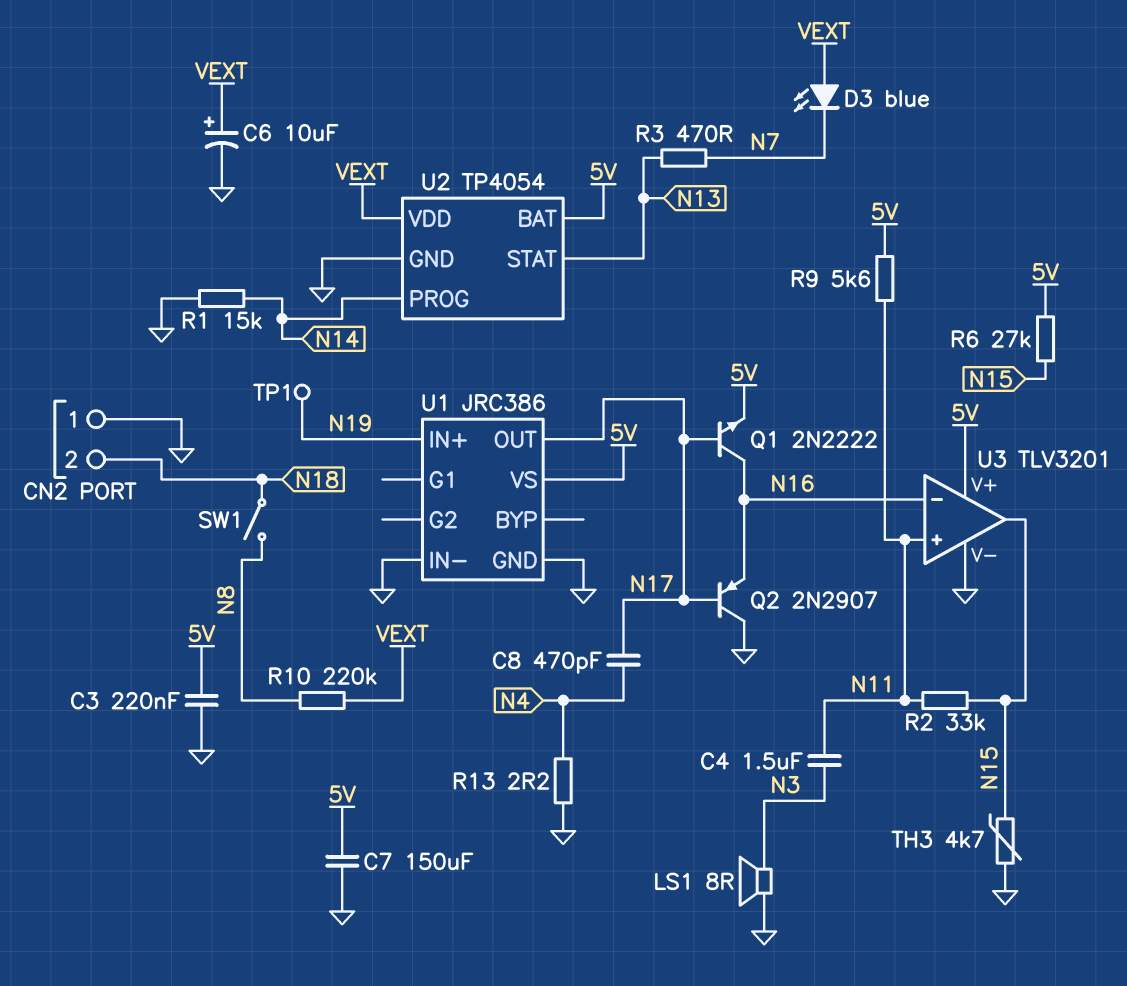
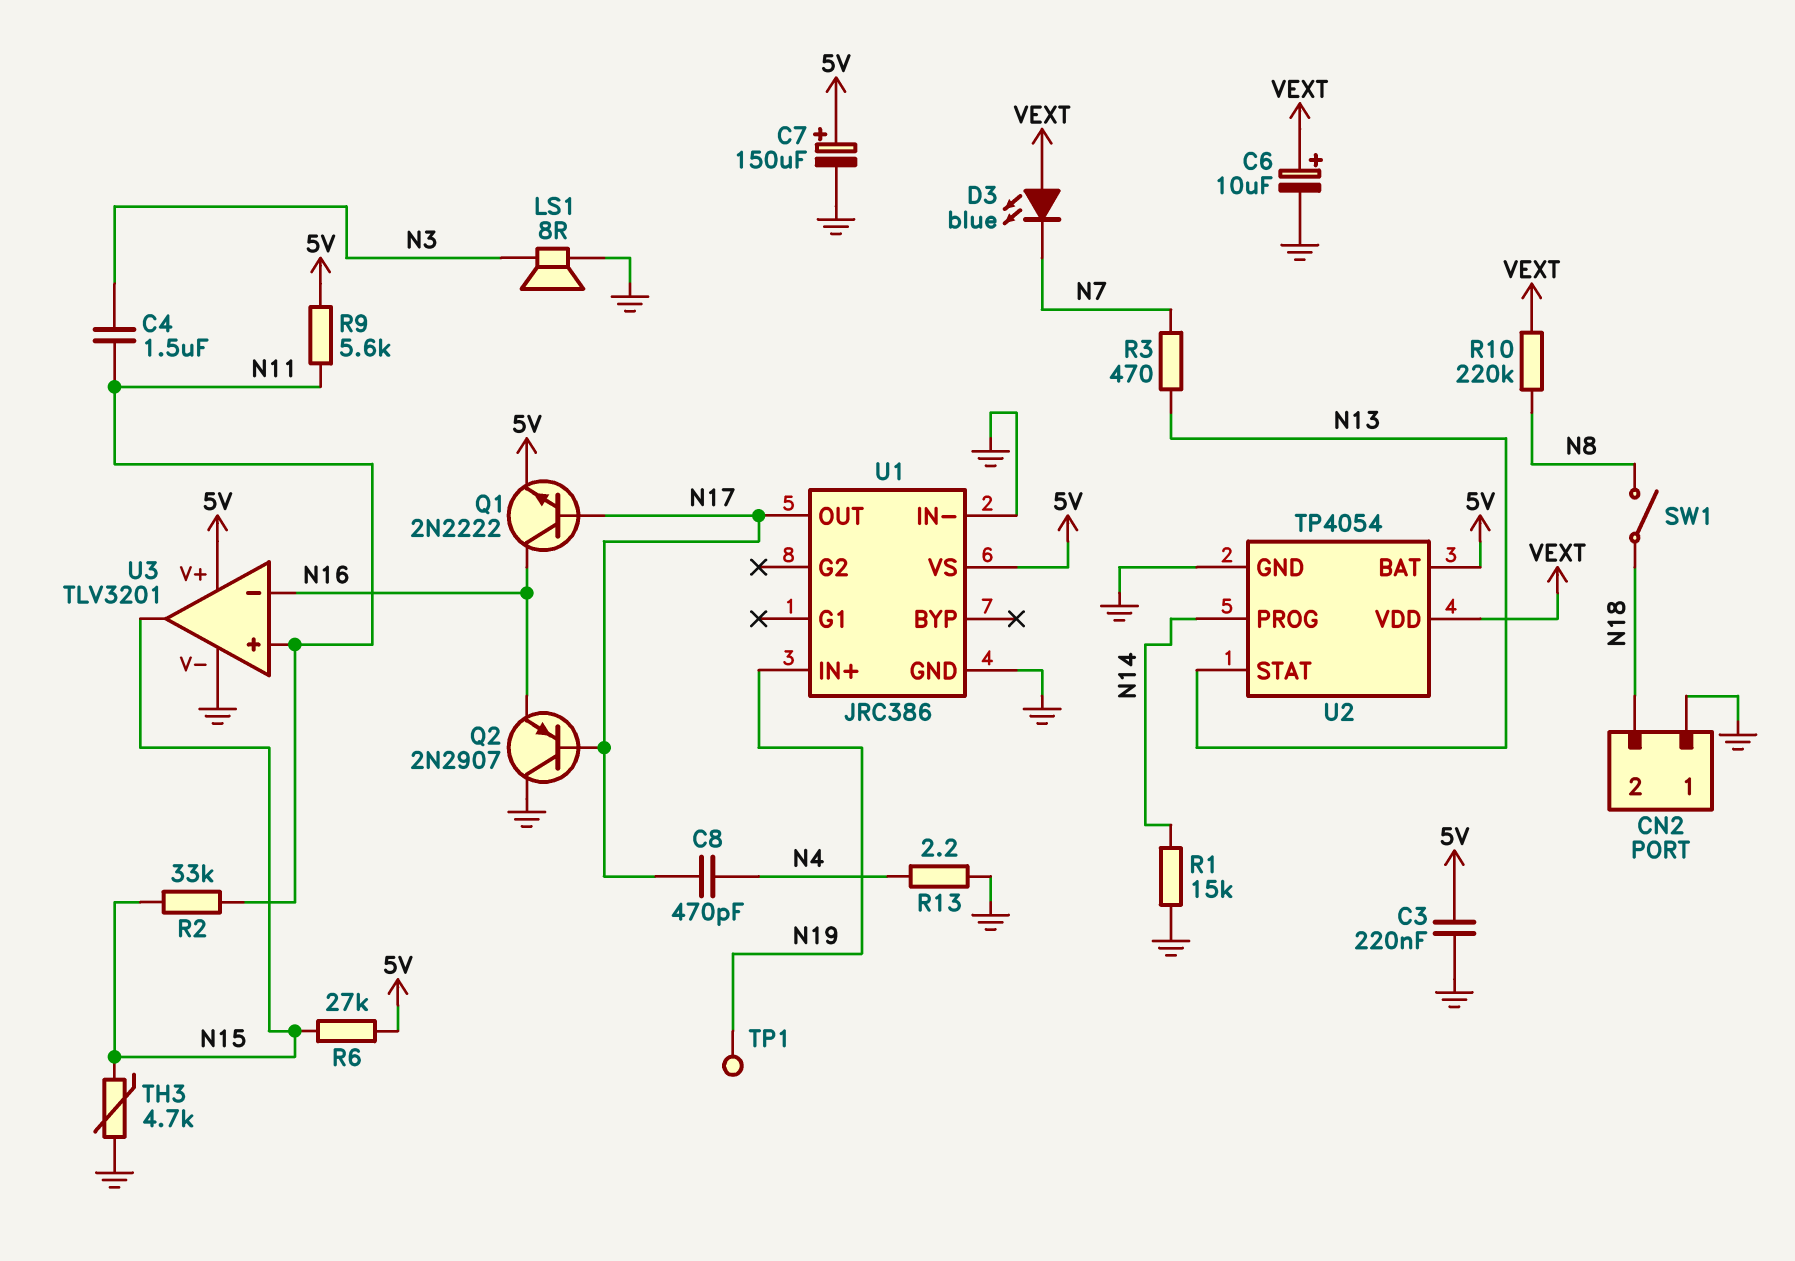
C7: 150uF (5V, GND) -> 150uF (plus 5V, minus GND)

